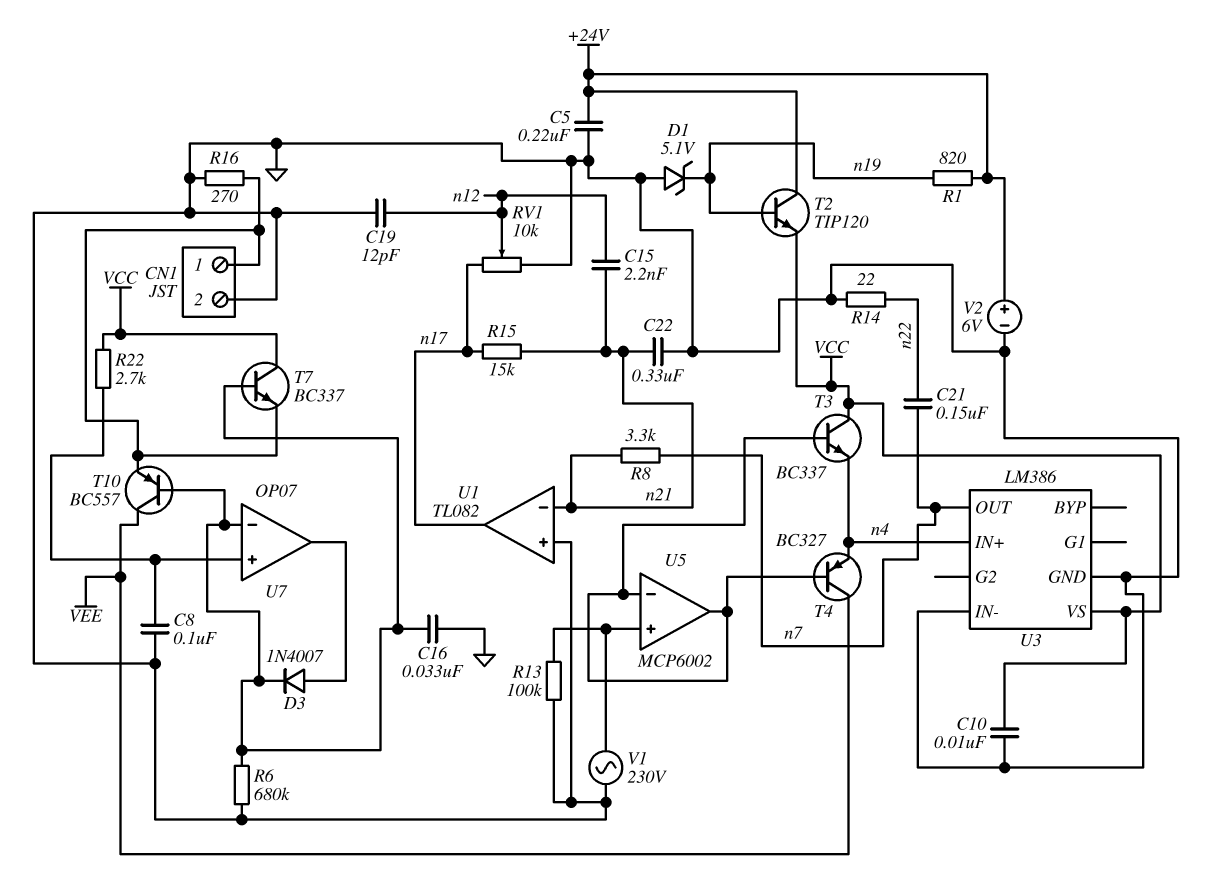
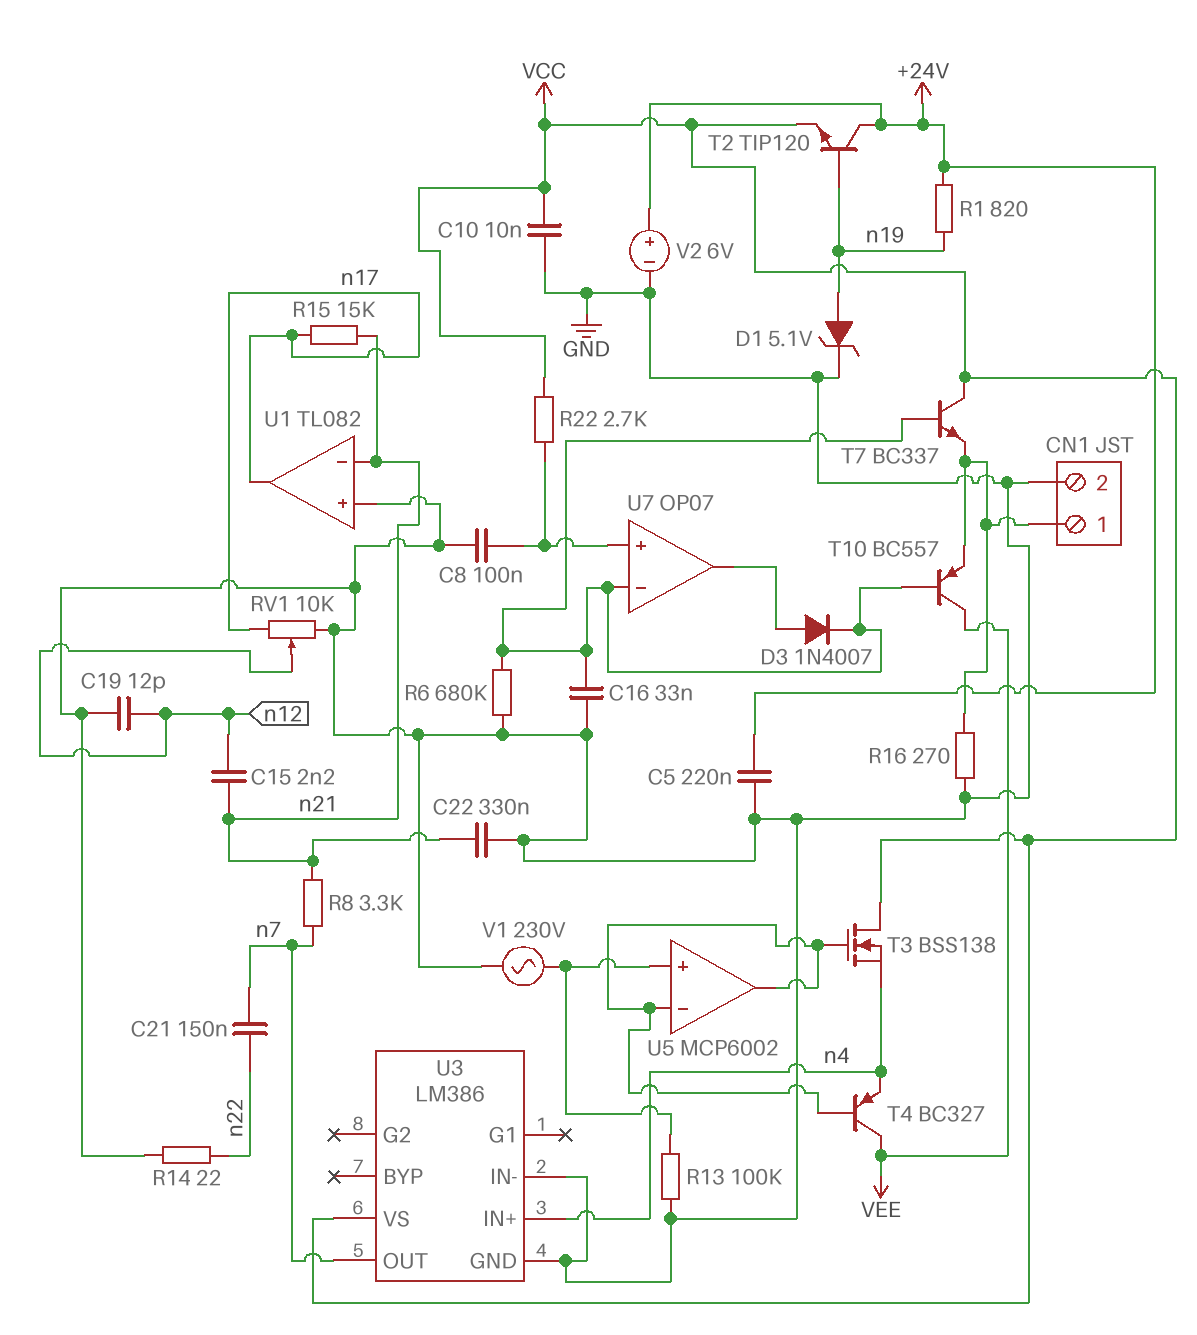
D1: zener 5.1V (A GND, K n19) -> zener 5.1V (A n19, K GND)
T3: NPN BC337 (B U5/in-, C VCC, E n4) -> NMOS BSS138 (G U5/in-, D VCC, S n4)

